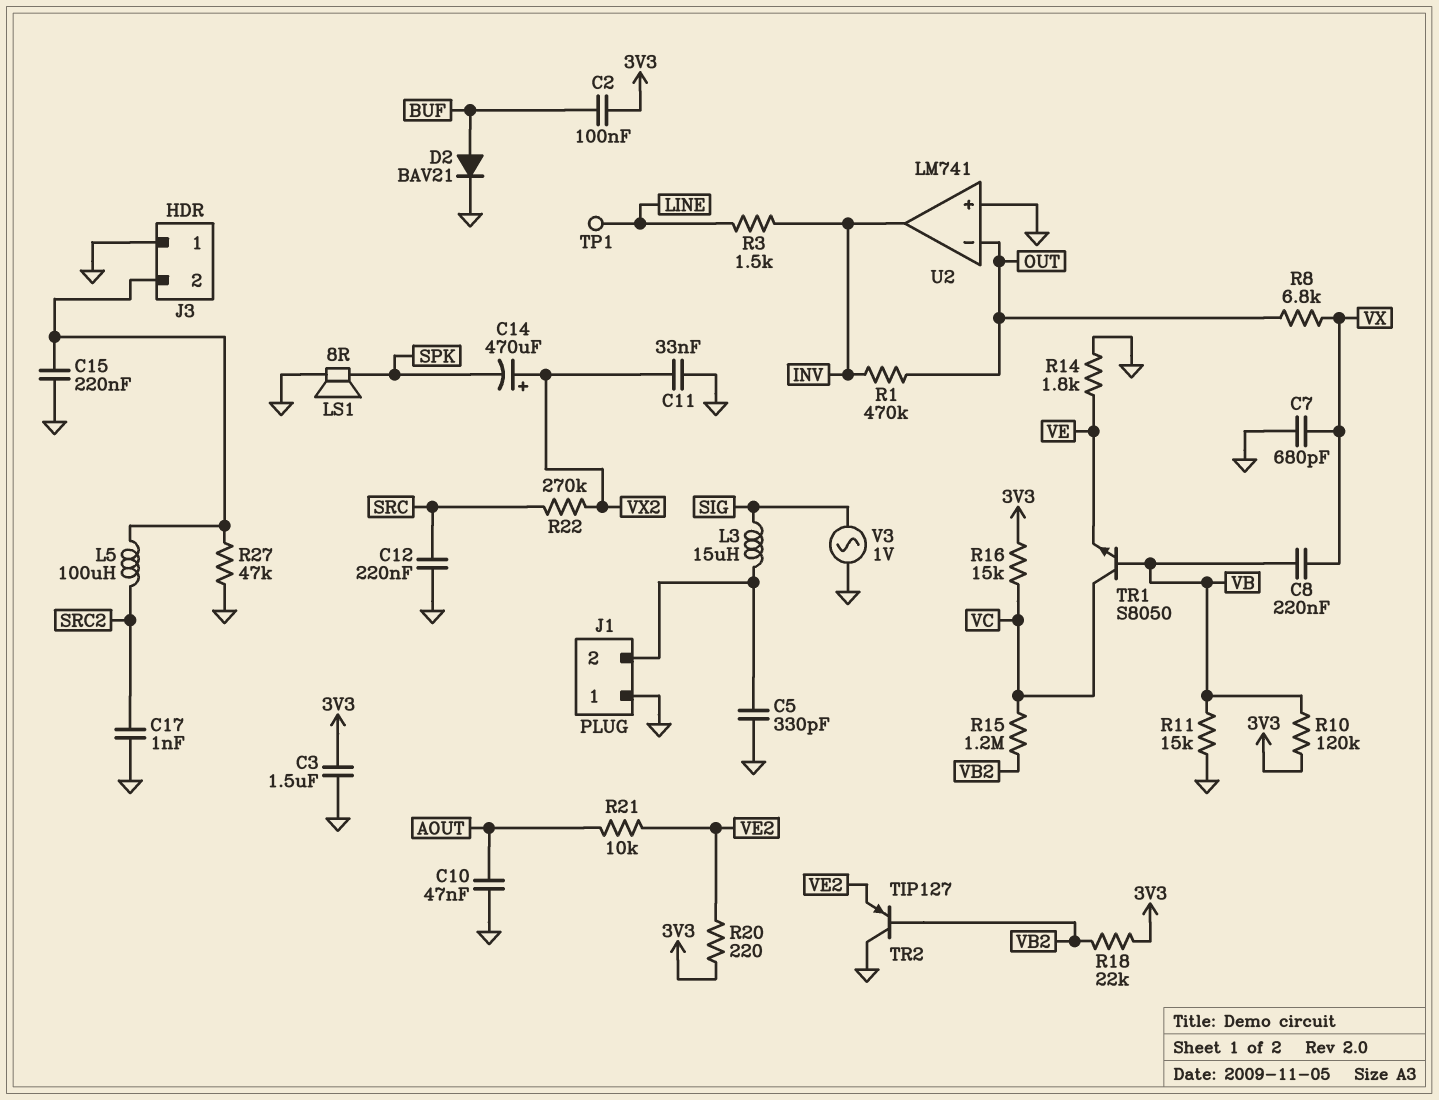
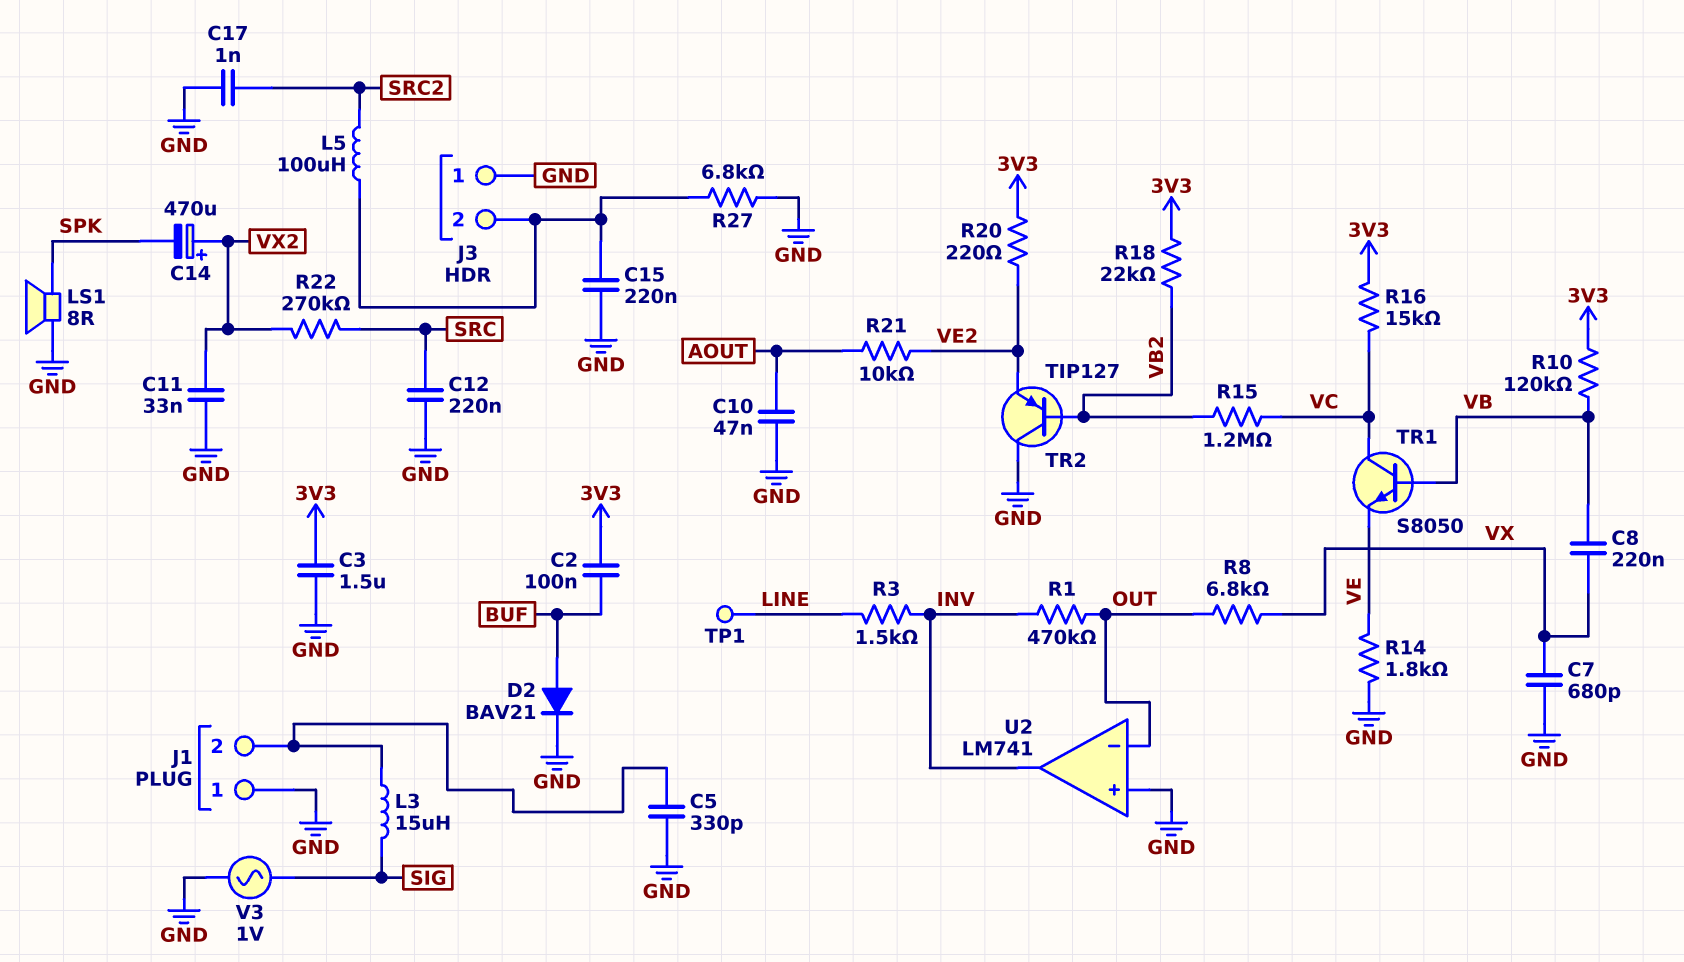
R11: 15k (GND, VB) -> none
R27: 47k (GND, J3/2) -> 6.8k (GND, J3/2)

